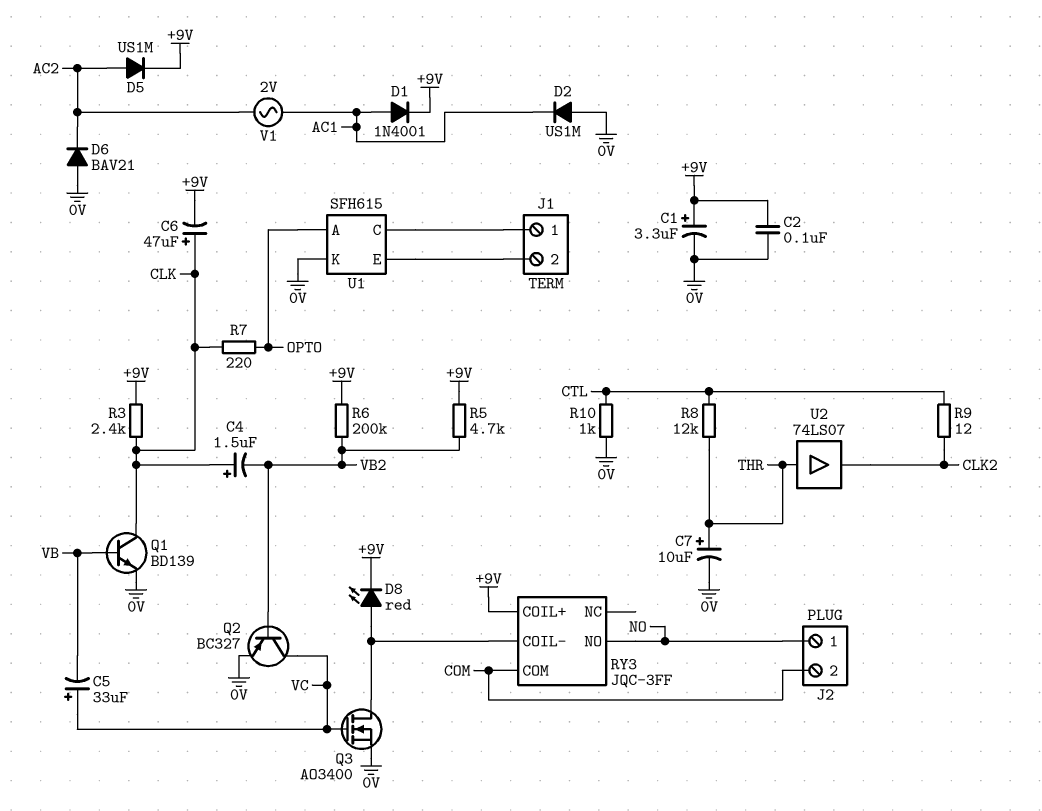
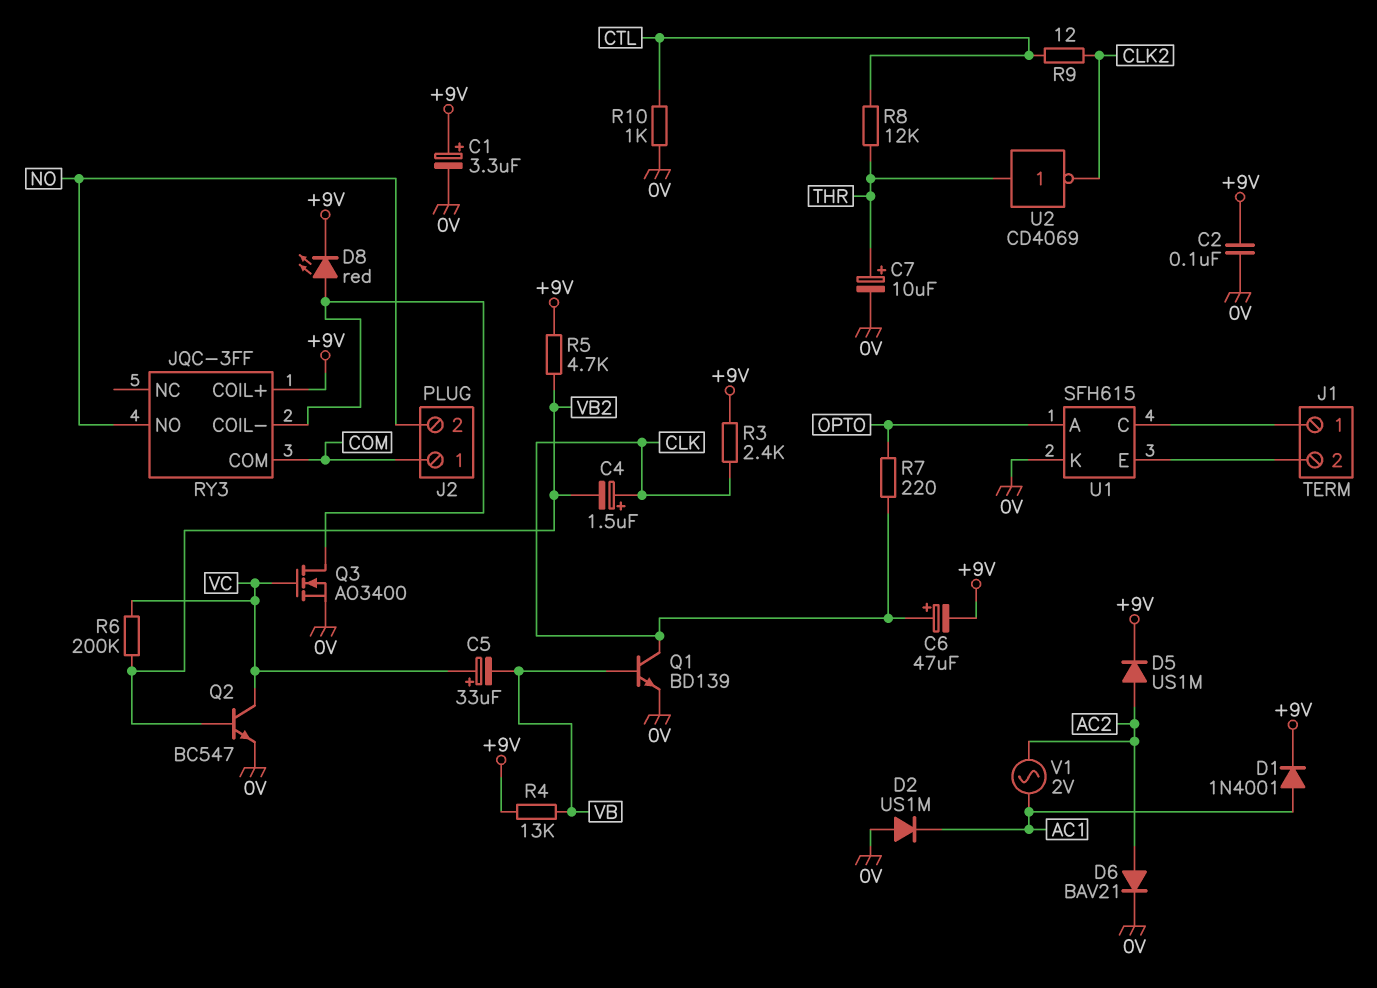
D6: diode BAV21 (A 0V, K AC2) -> diode BAV21 (A AC2, K 0V)
J2 pin 1: NO -> COM
J2 pin 2: COM -> NO
Q2: PNP BC327 (B VB2, C VC, E 0V) -> NPN BC547 (B VB2, C VC, E 0V)
R4: none -> 13k (+9V, VB)
R6: 200k (+9V, VB2) -> 200k (VB2, VC)
U2: buffer 74LS07 (in THR, out CLK2) -> NOT CD4069 (in THR, out CLK2)

